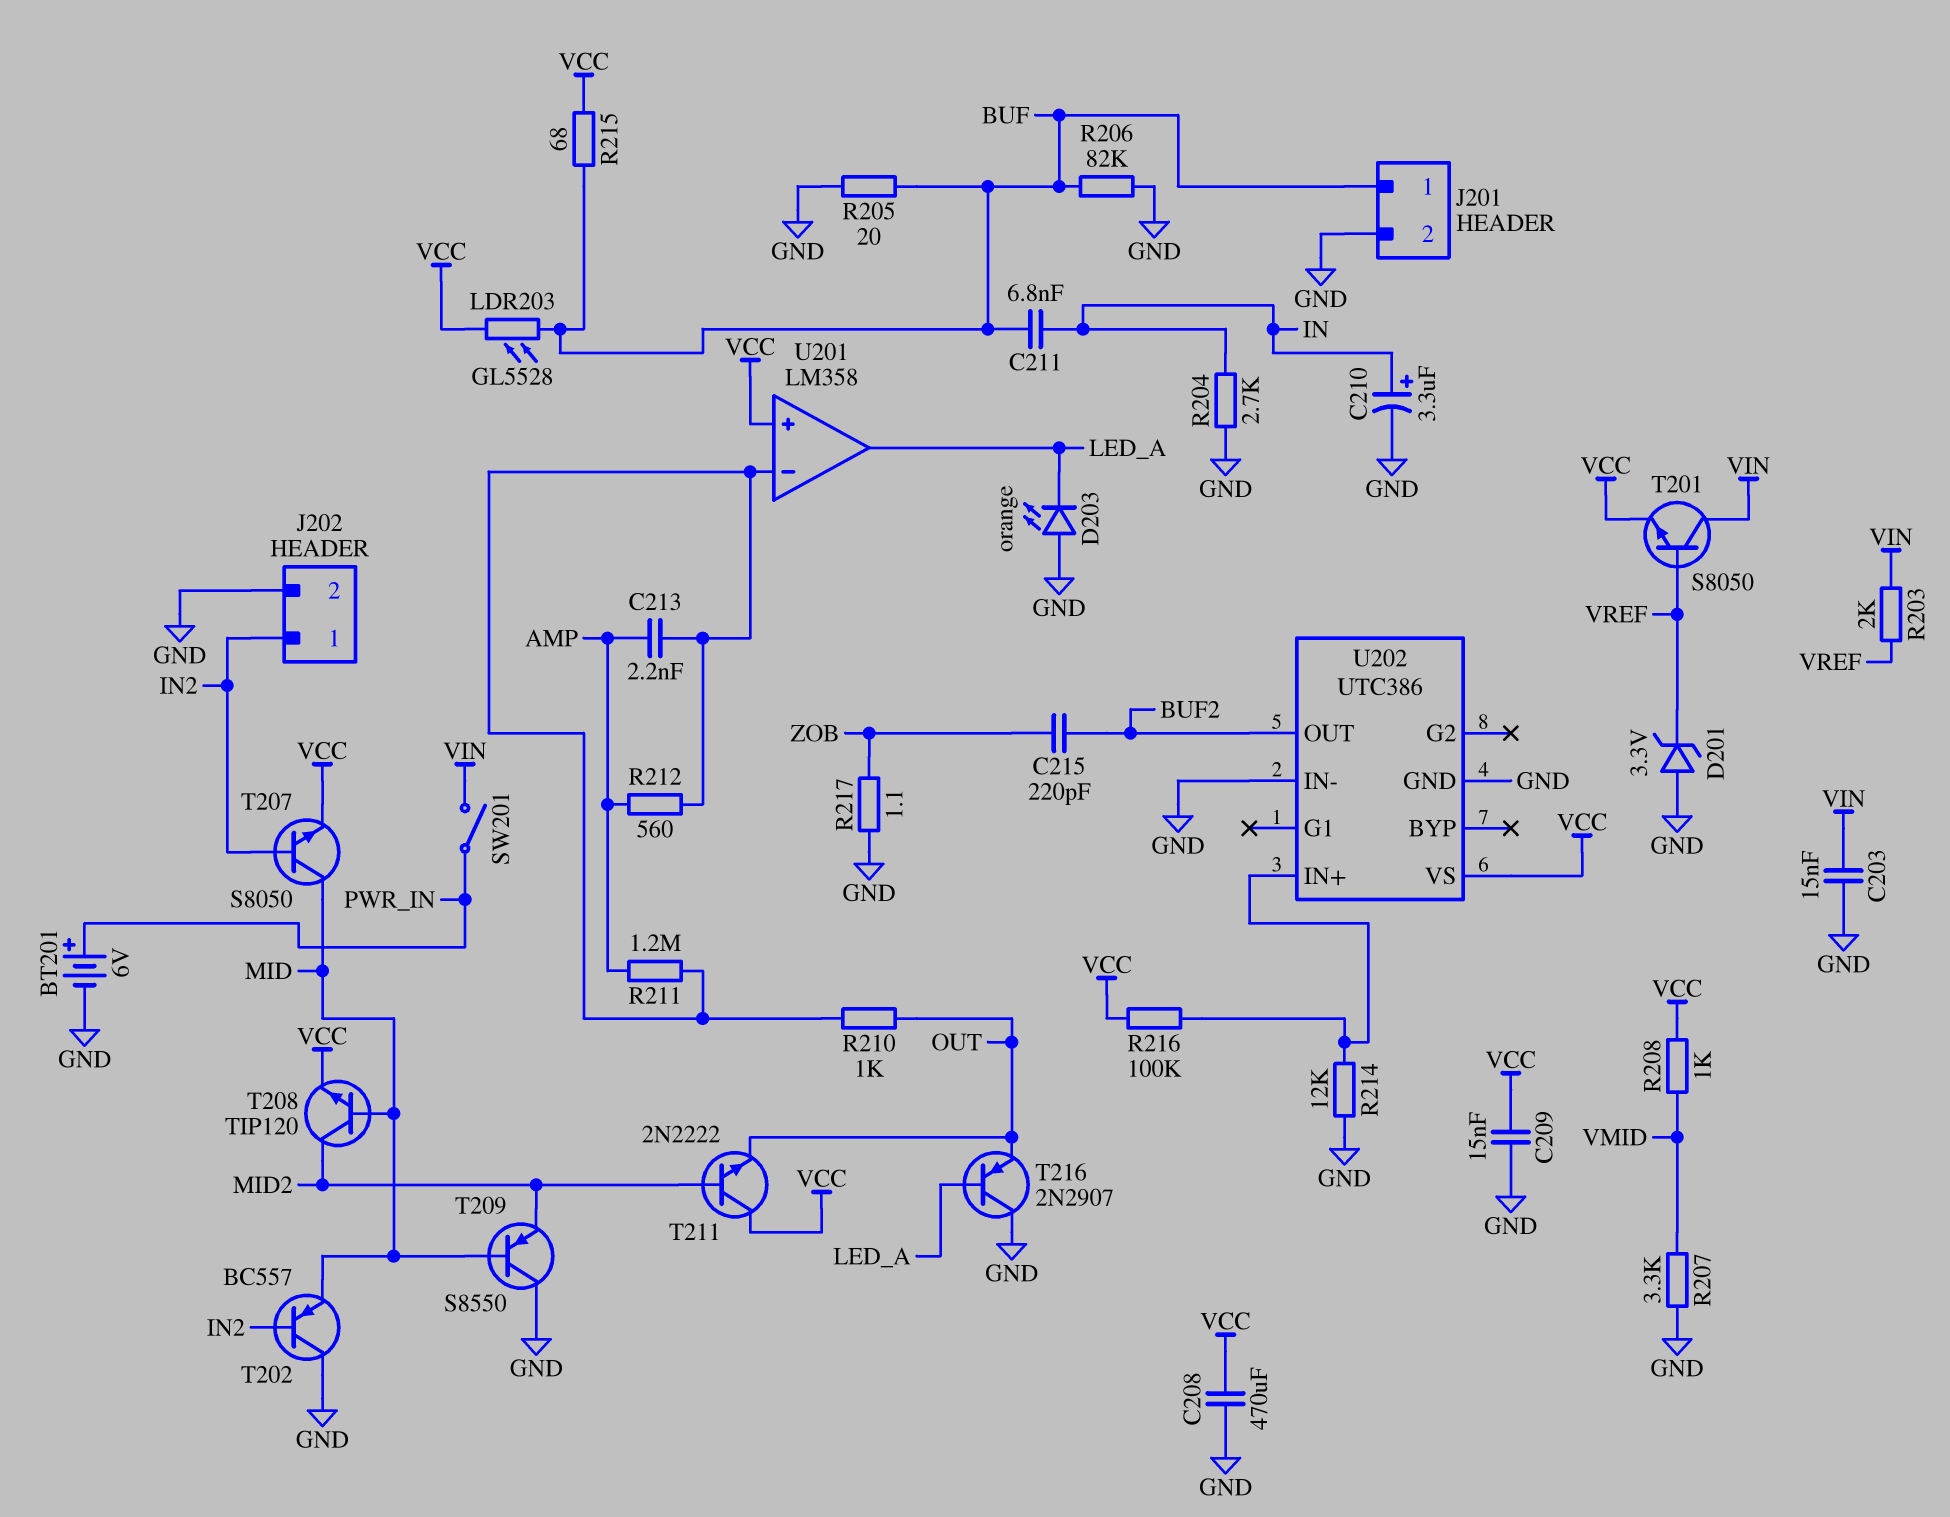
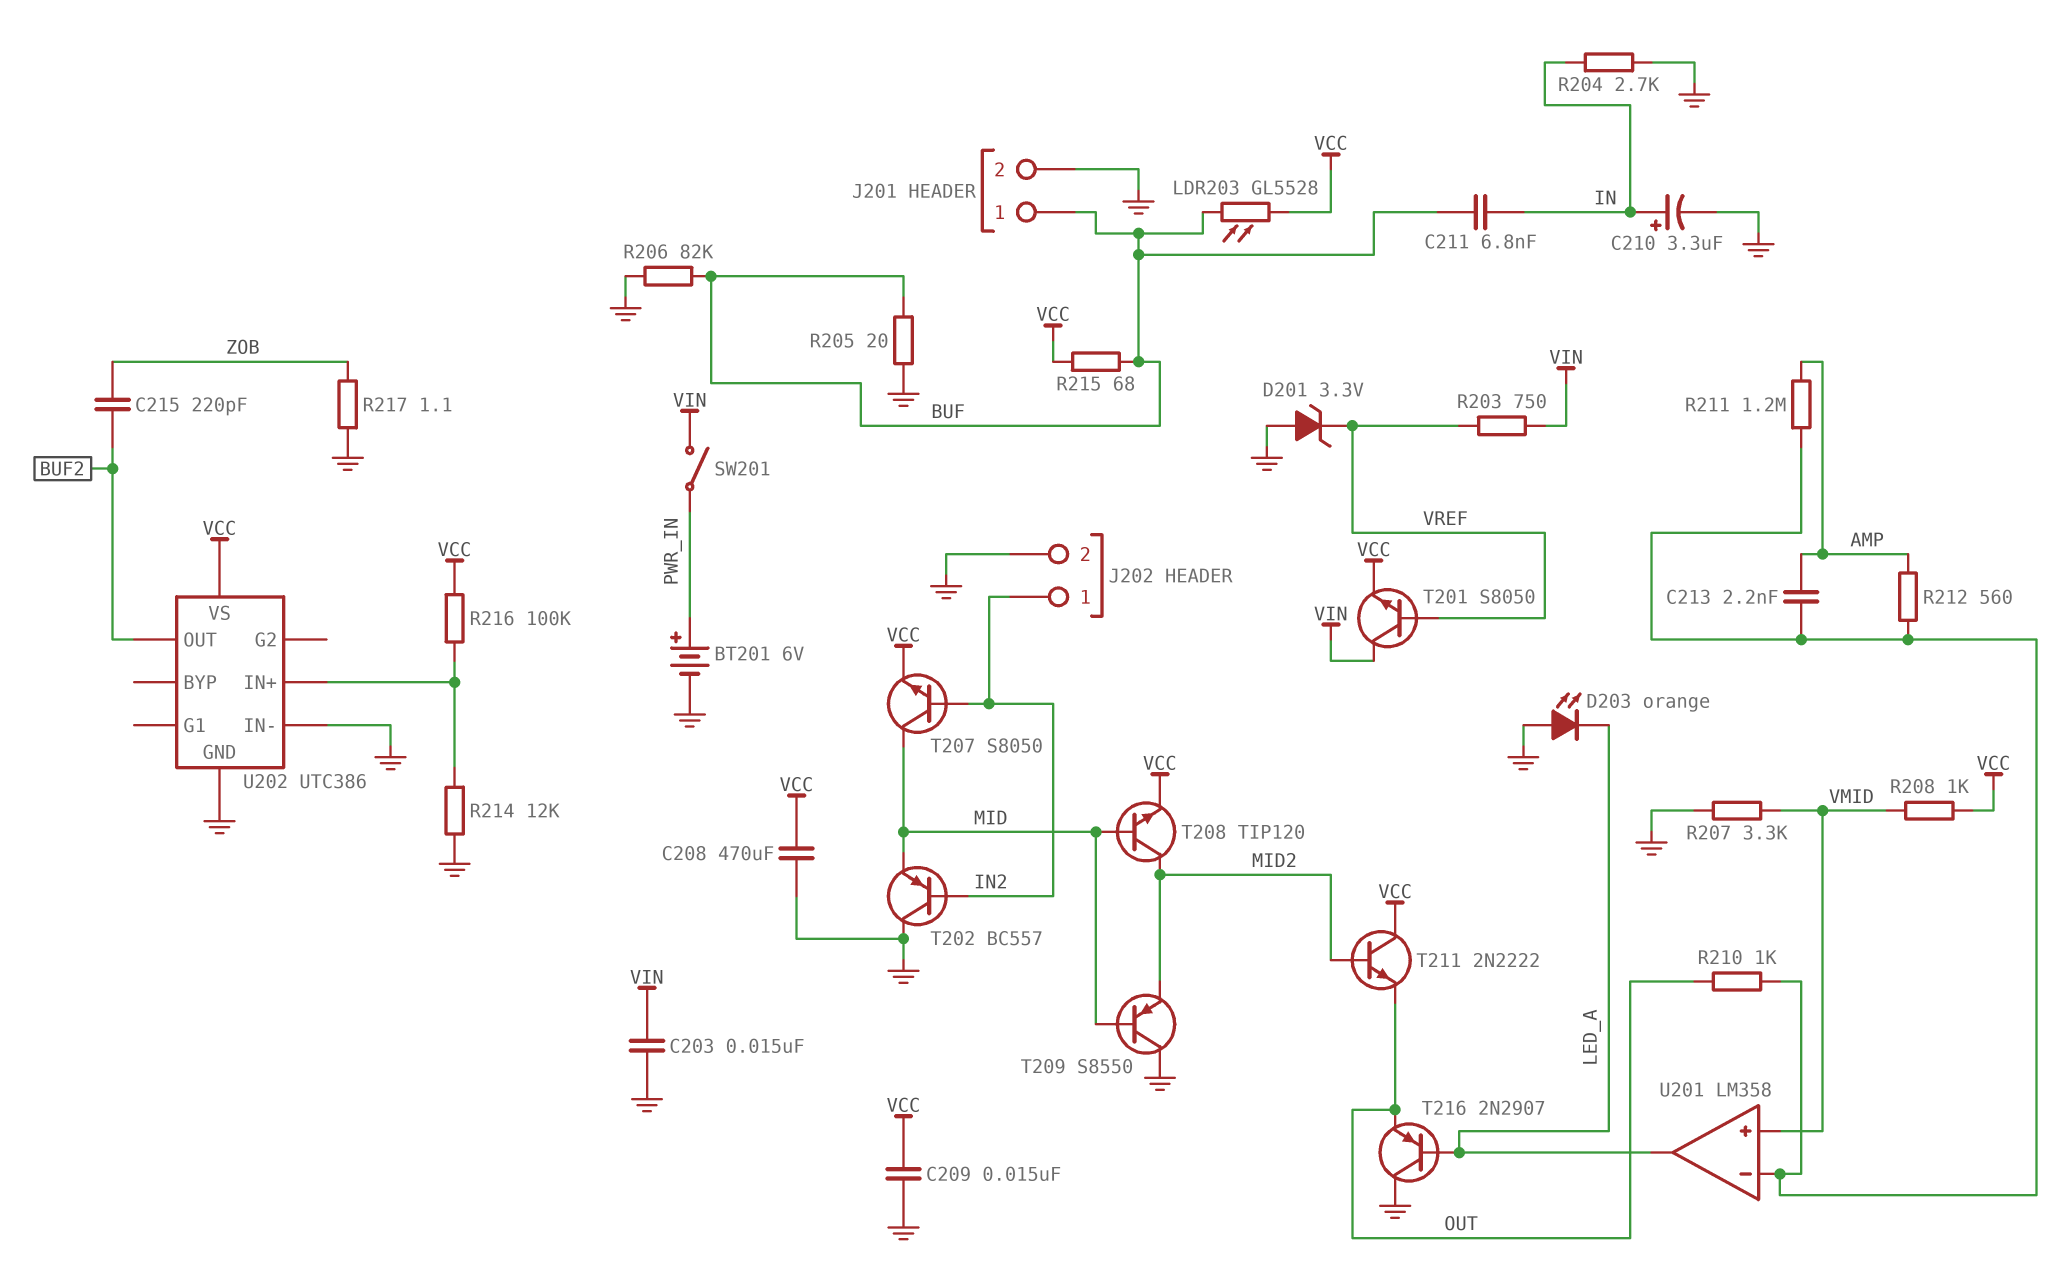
R203: 2k (VIN, VREF) -> 750 (VIN, VREF)
U201 pin in+: VCC -> VMID

